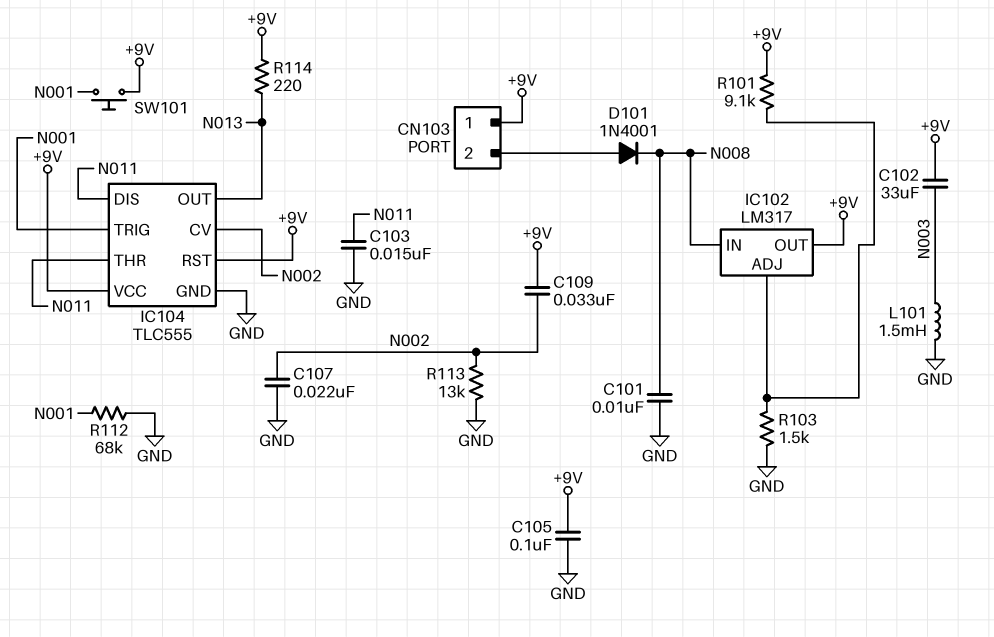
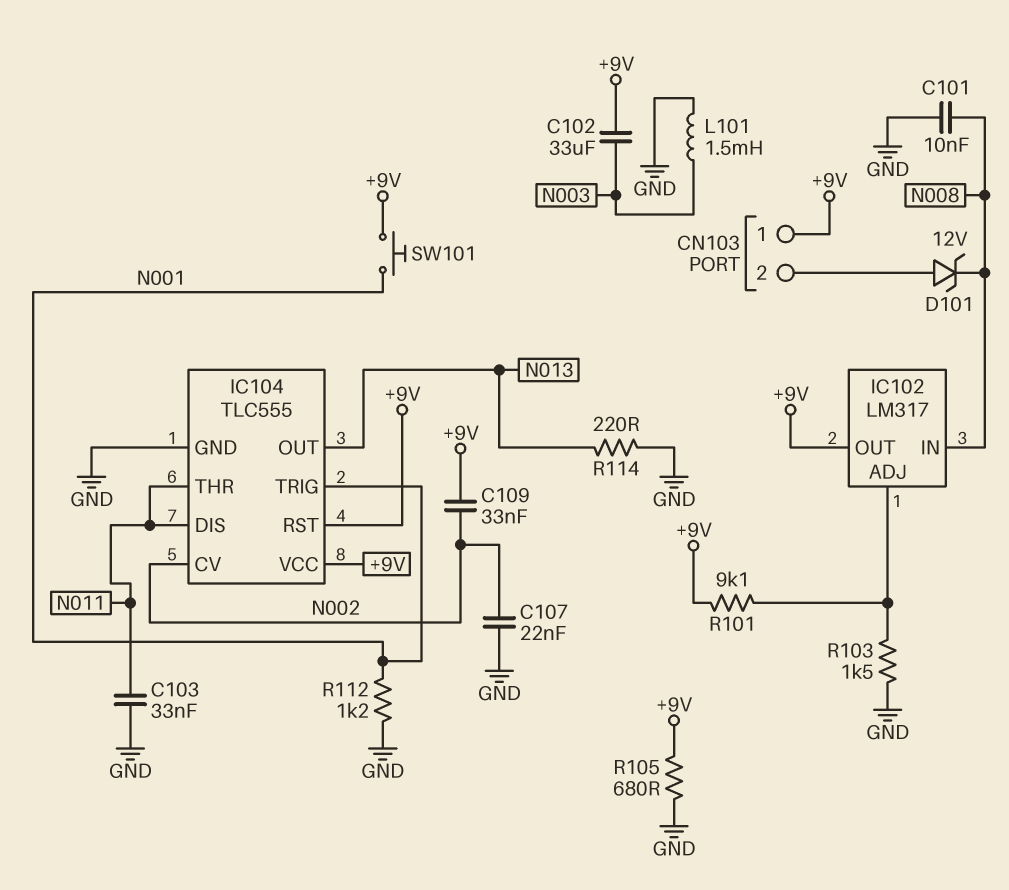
C103: 15nF (GND, N011) -> 33nF (GND, N011)
C105: 100nF (+9V, GND) -> none
D101: diode 1N4001 (A CN103/2, K N008) -> zener 12V (A CN103/2, K N008)
R105: none -> 680 (+9V, GND)
R112: 68k (GND, N001) -> 1.2k (GND, N001)
R113: 13k (GND, N002) -> none
R114: 220 (+9V, N013) -> 220 (GND, N013)

